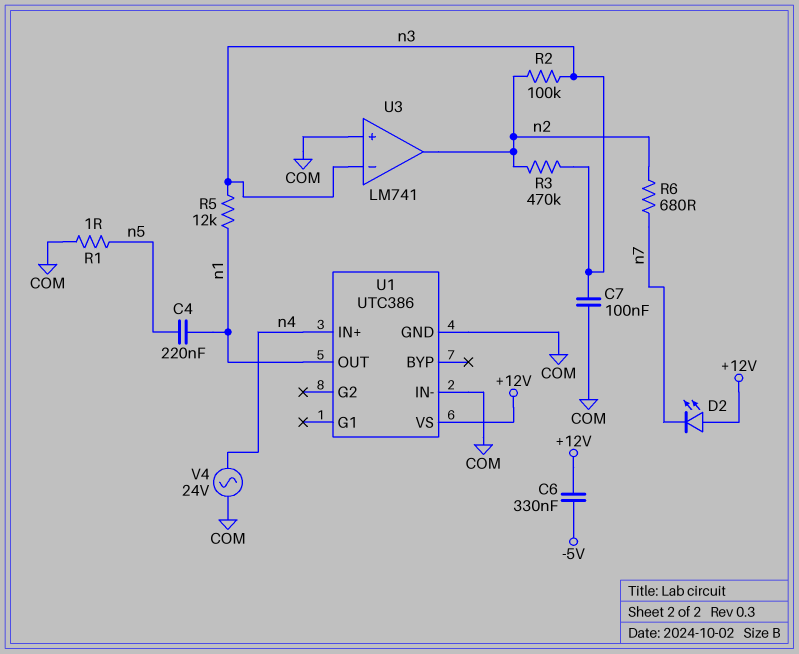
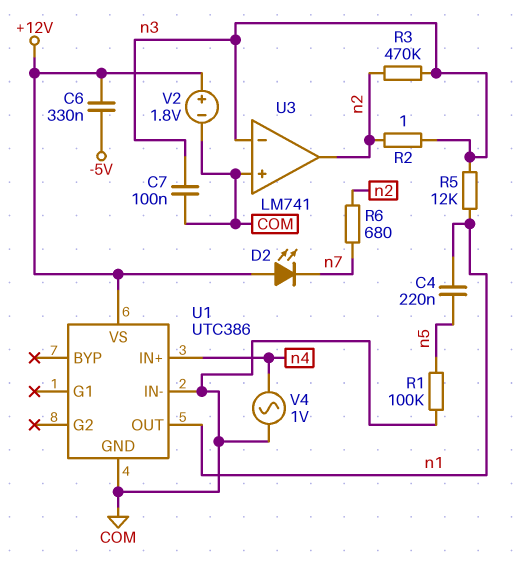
R1: 1 (COM, n5) -> 100k (COM, n5)
R2: 100k (n2, n3) -> 1 (n2, n3)
V2: none -> 1.8V (plus +12V, minus COM)
V4: AC 24V (COM, n4) -> AC 1V (COM, n4)

